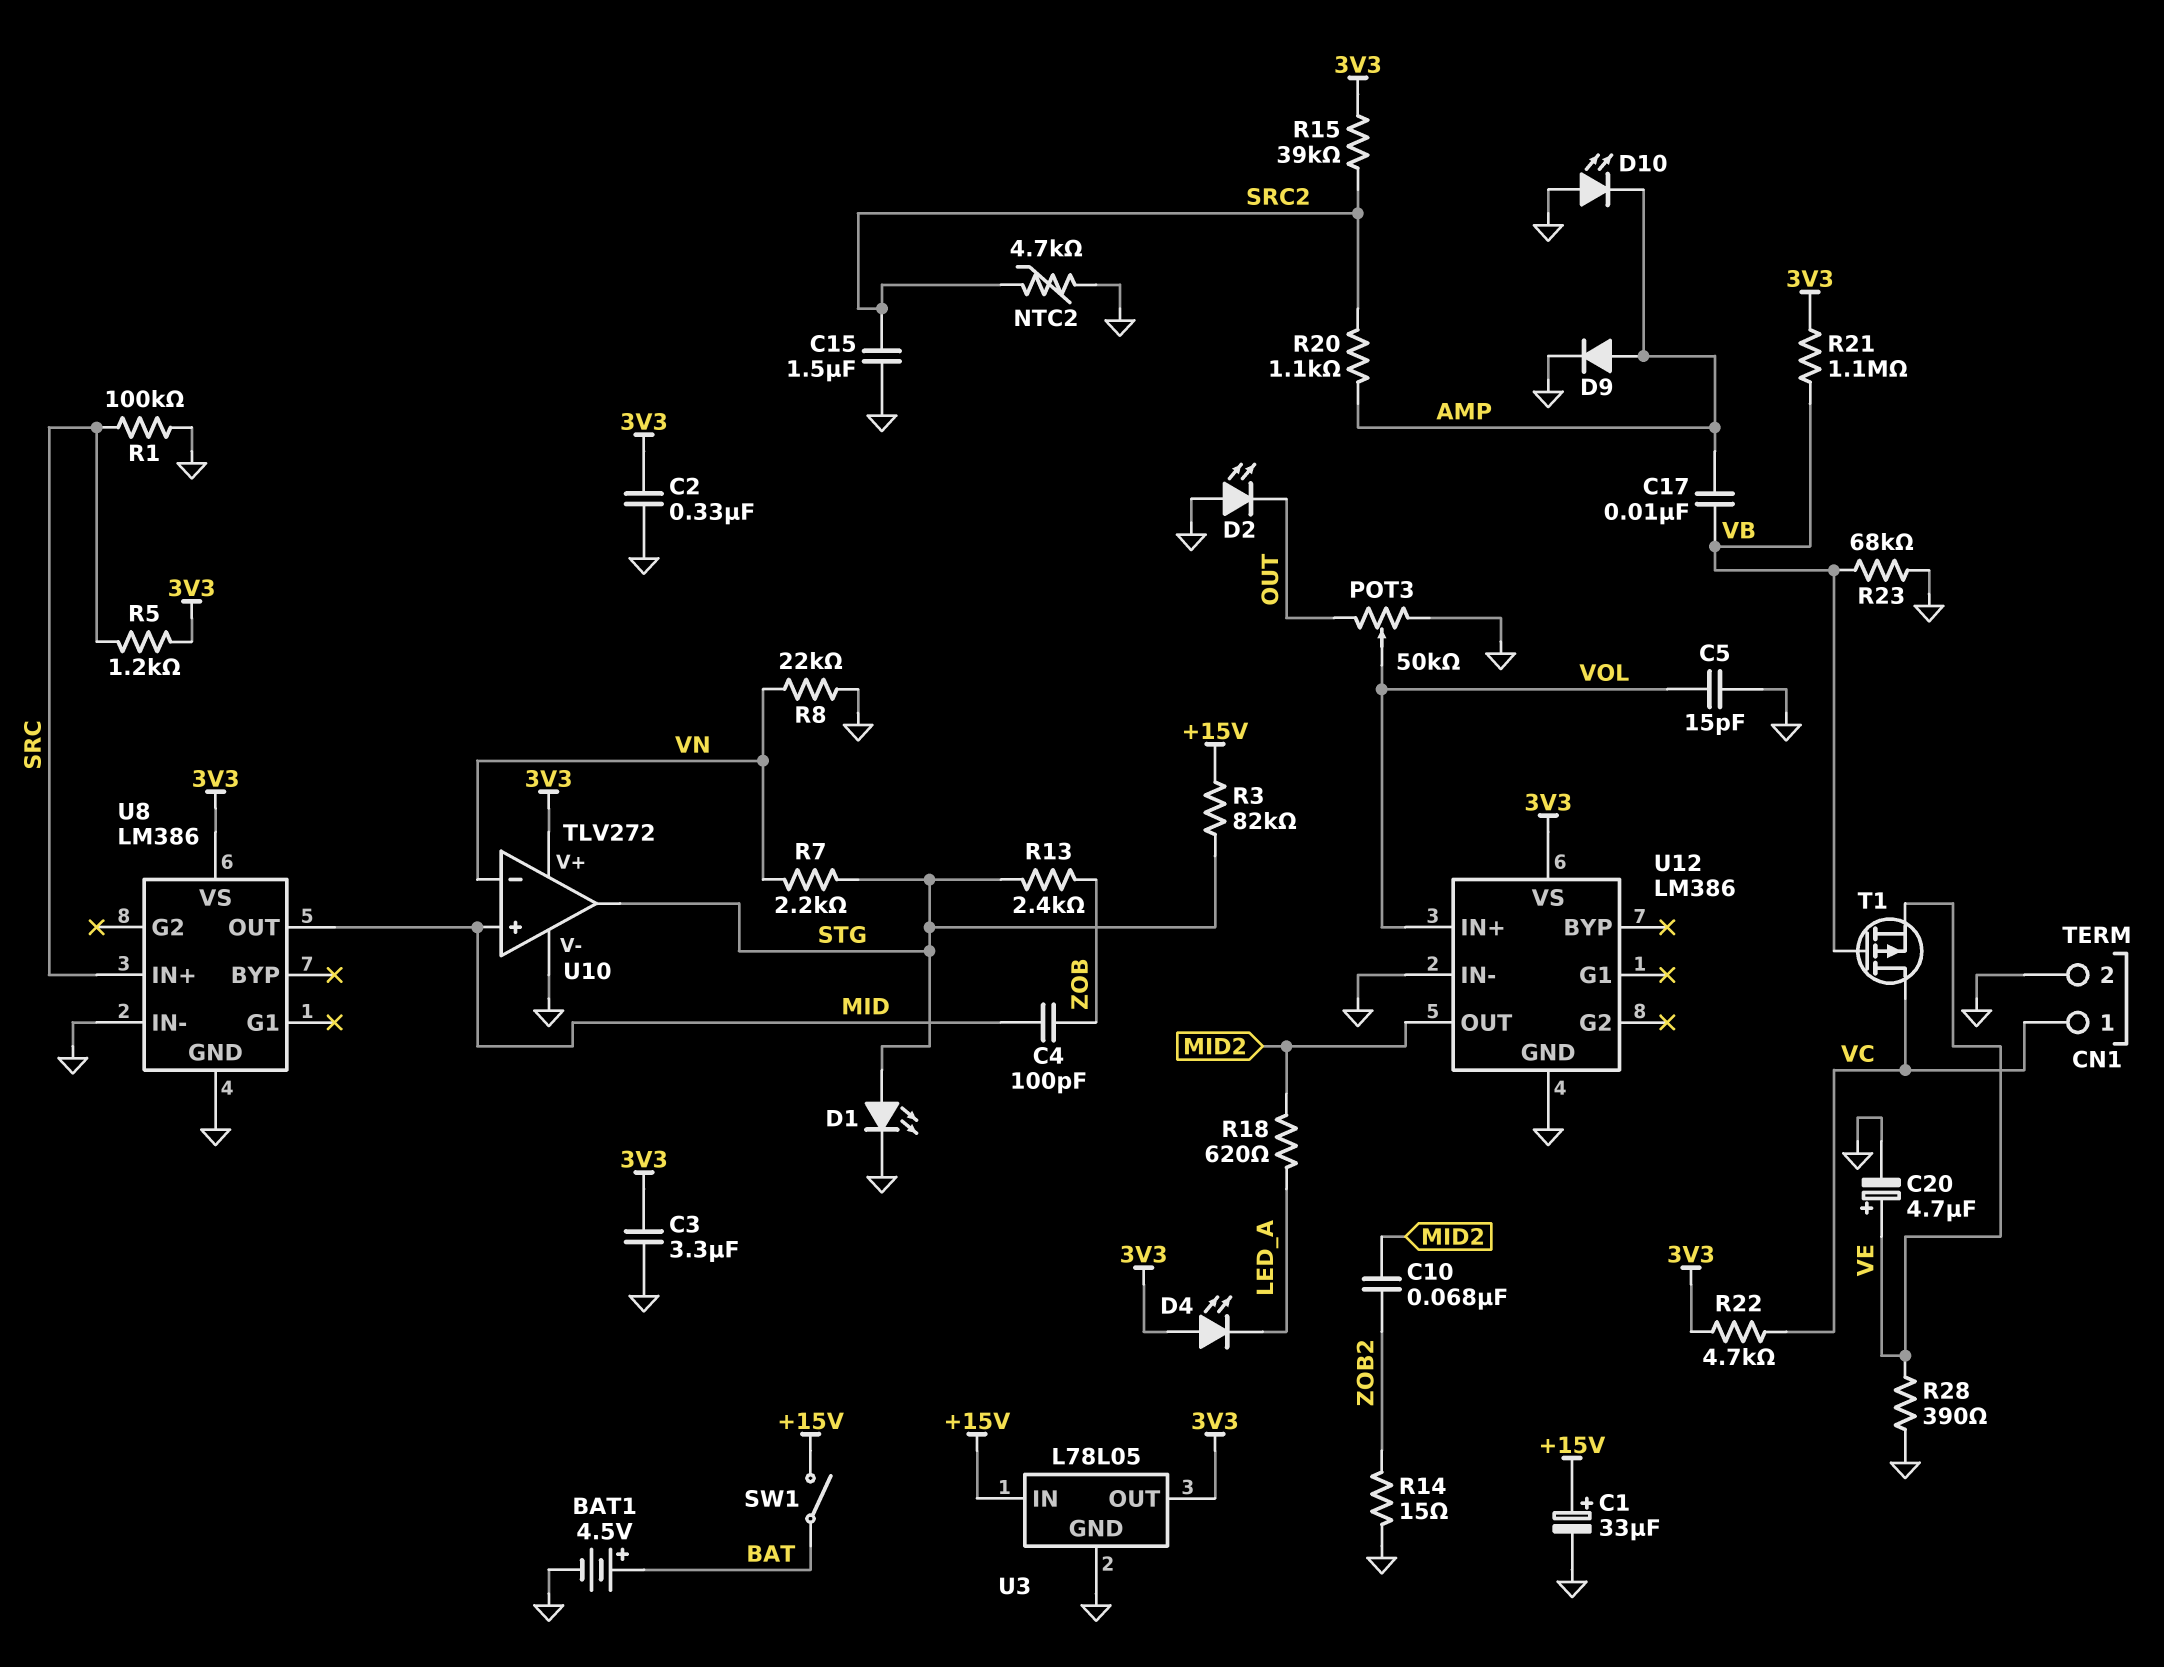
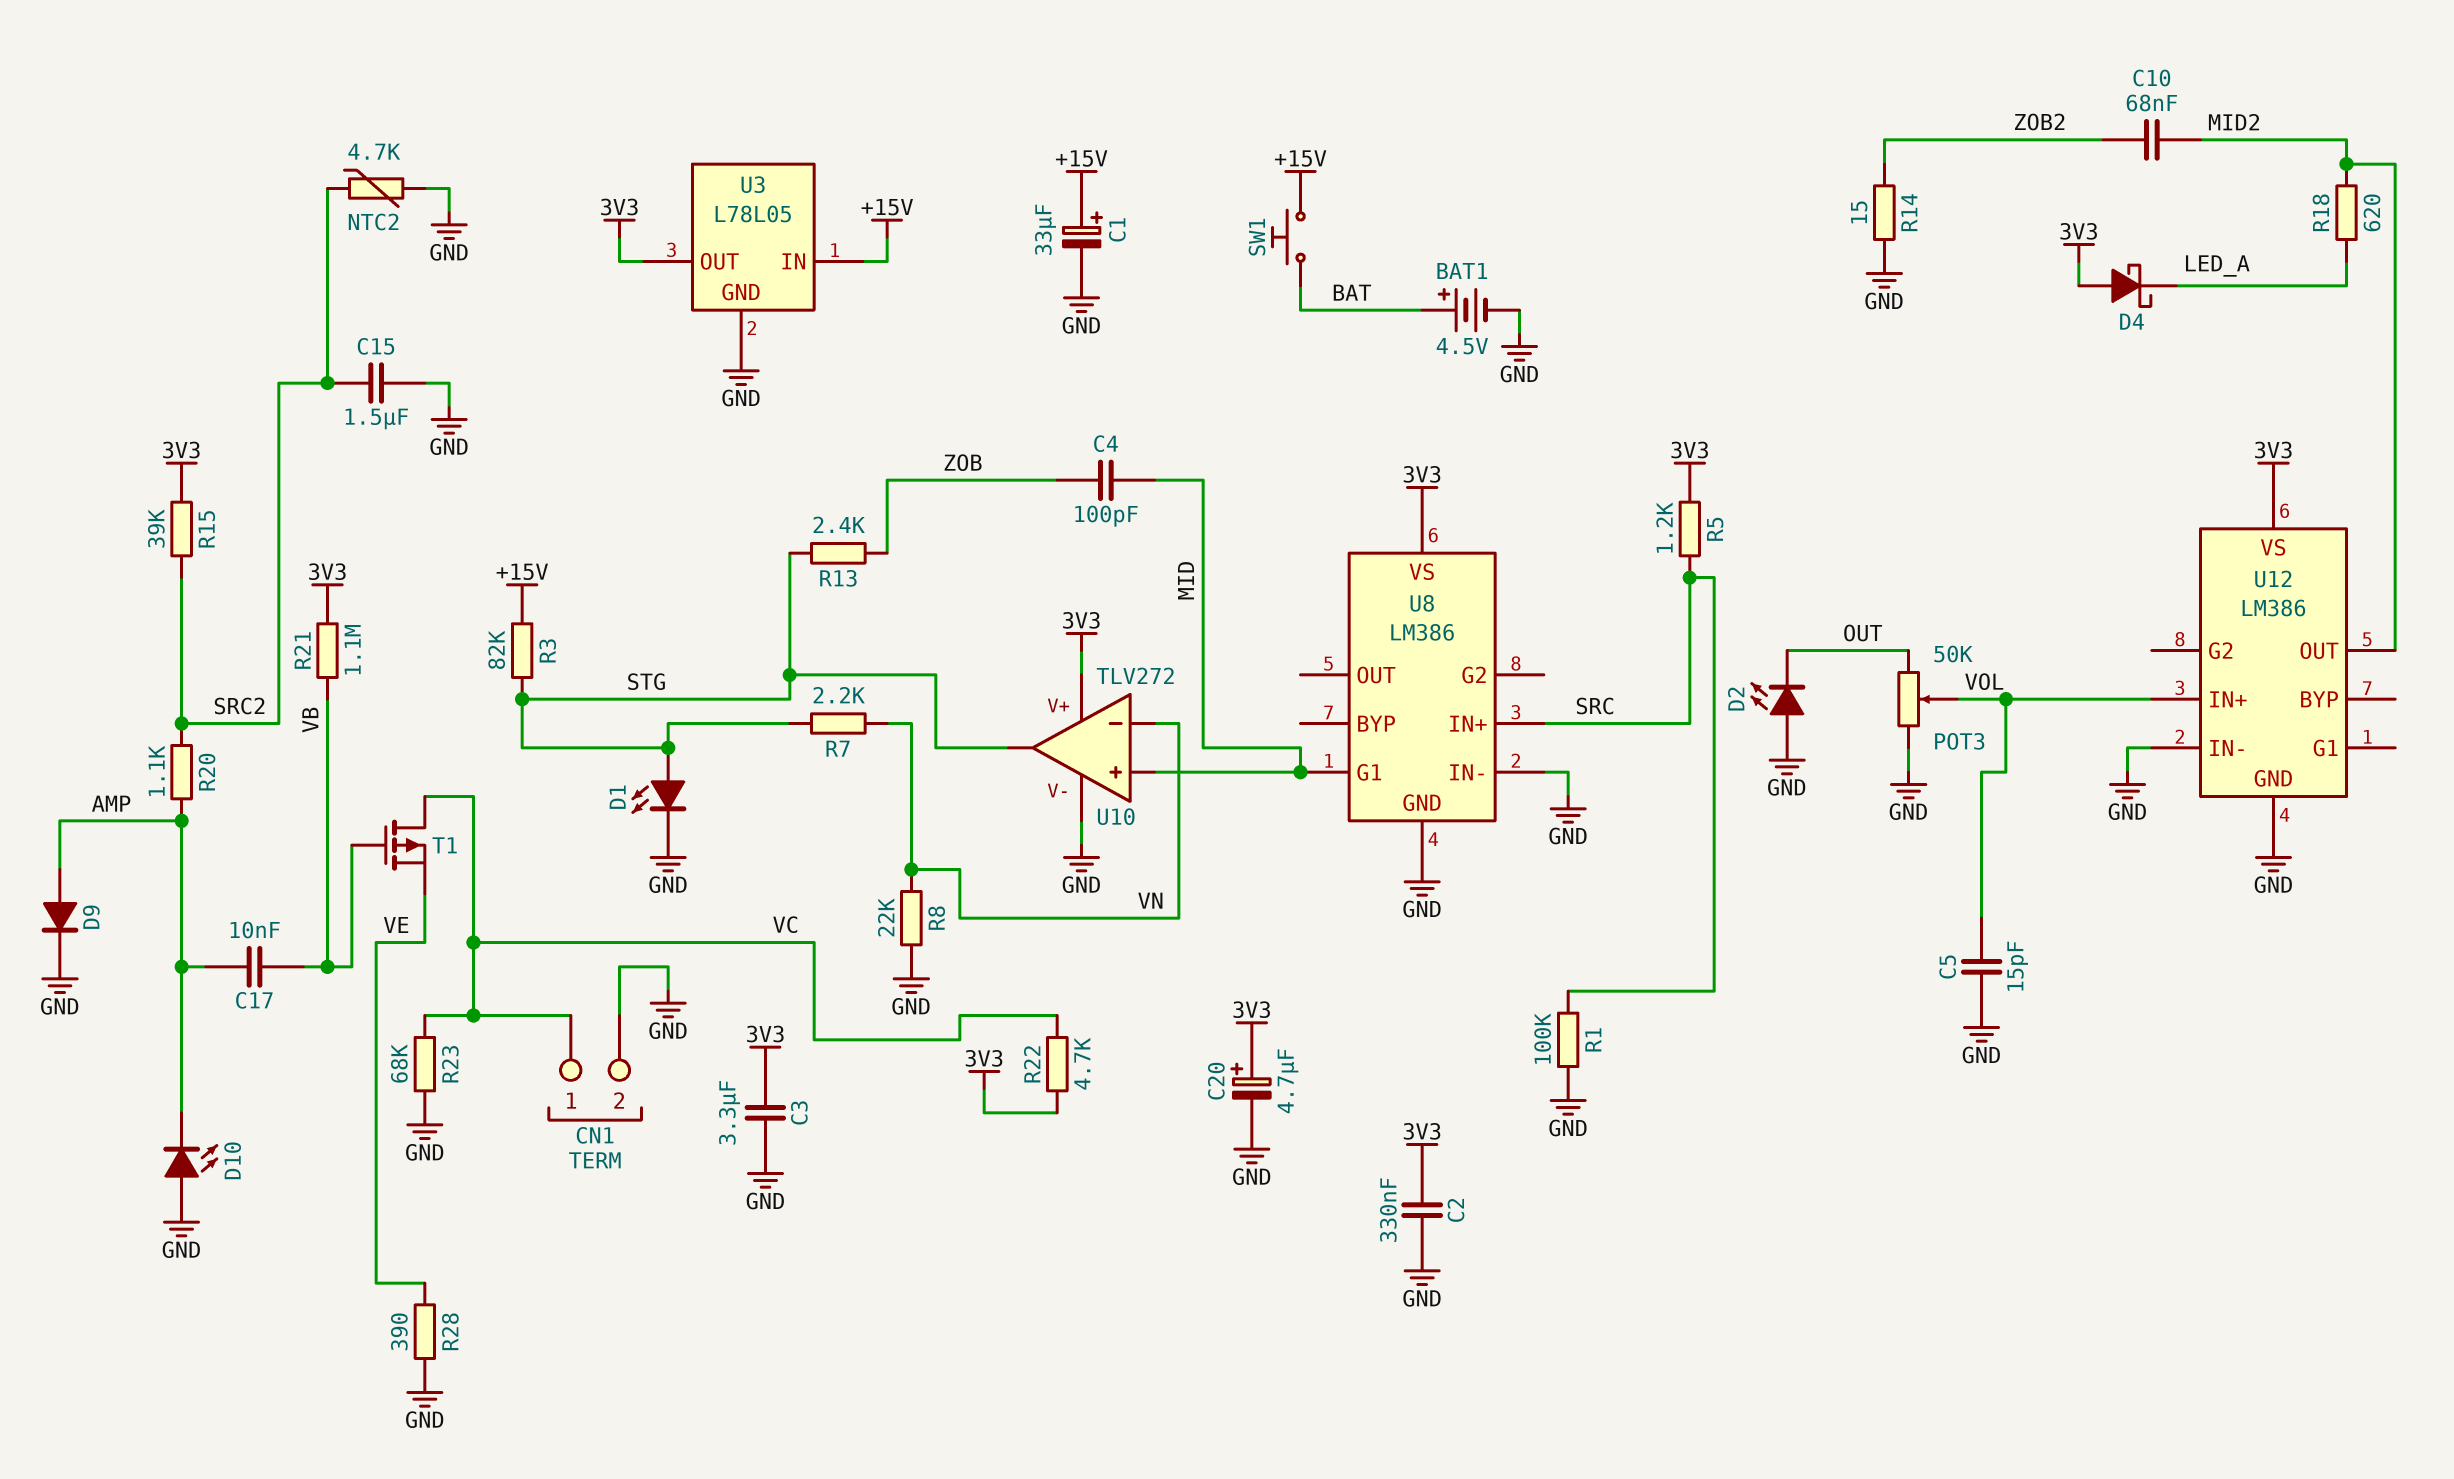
C20: 4.7uF (plus VE, minus GND) -> 4.7uF (plus 3V3, minus GND)
D4: LED (A 3V3, K LED_A) -> schottky (A 3V3, K LED_A)
R23: 68k (GND, VB) -> 68k (GND, VC)
SW1: switch (+15V, BAT) -> button (+15V, BAT)
U8 pin G1: none -> MID
U8 pin OUT: MID -> none

